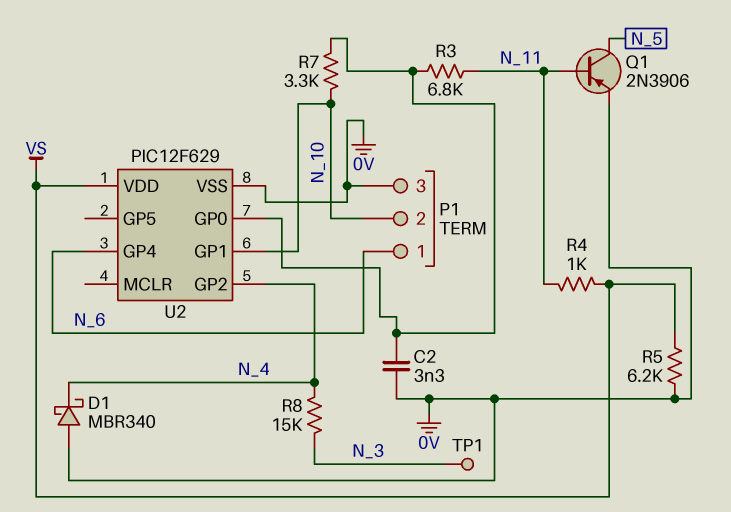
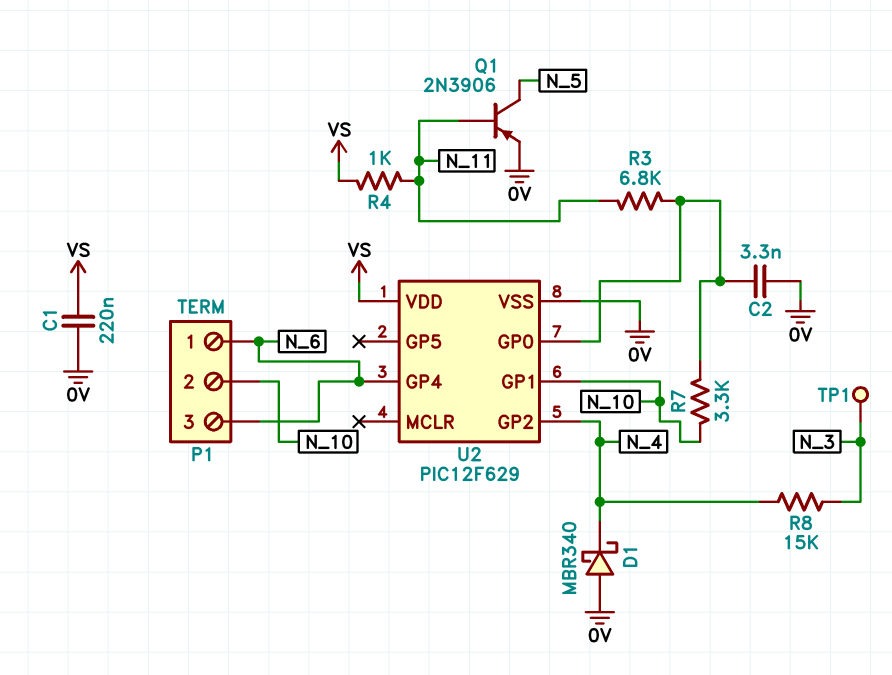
C1: none -> 220nF (0V, VS)
P1 pin 3: 0V -> N_6
R5: 6.2k (0V, VS) -> none

